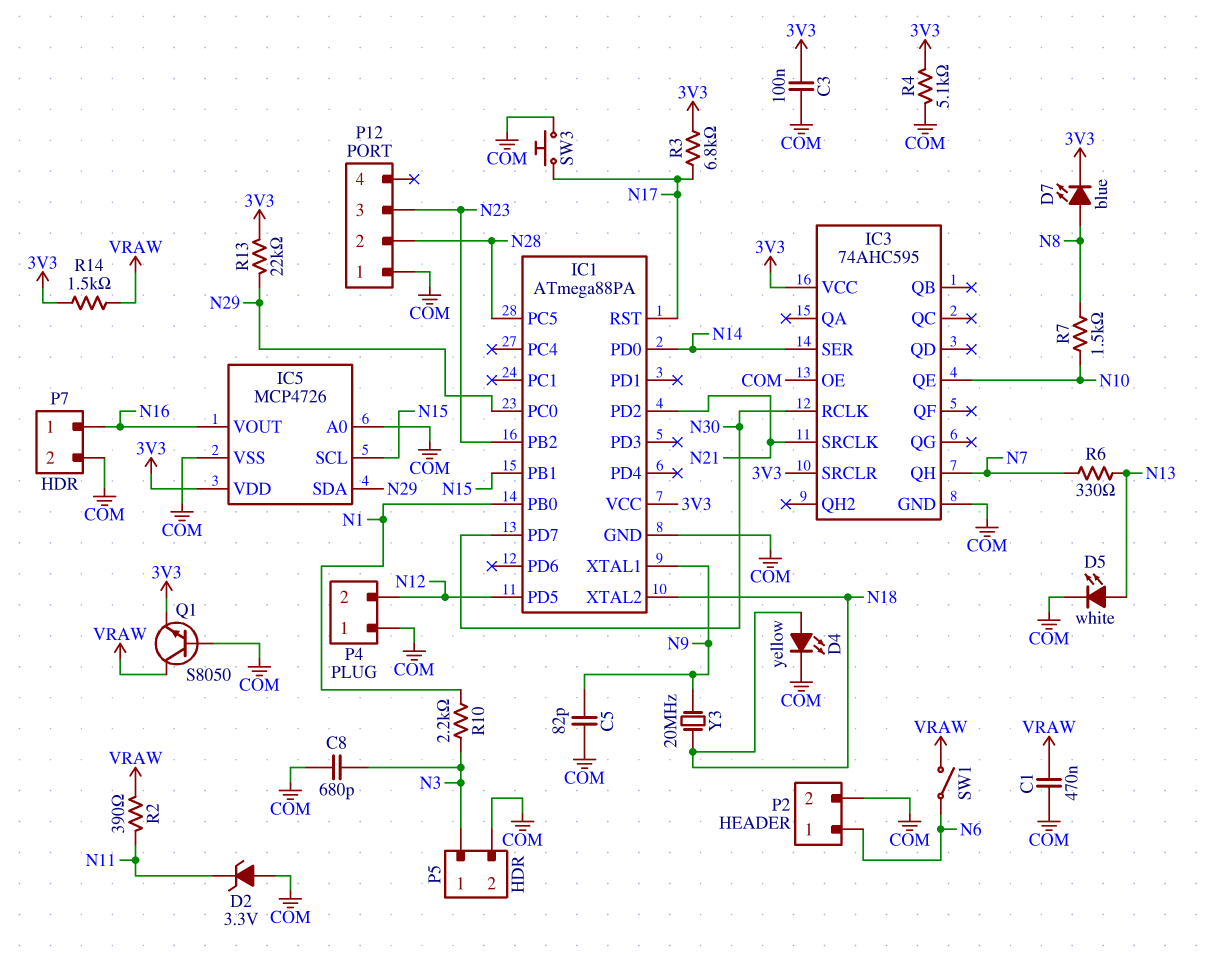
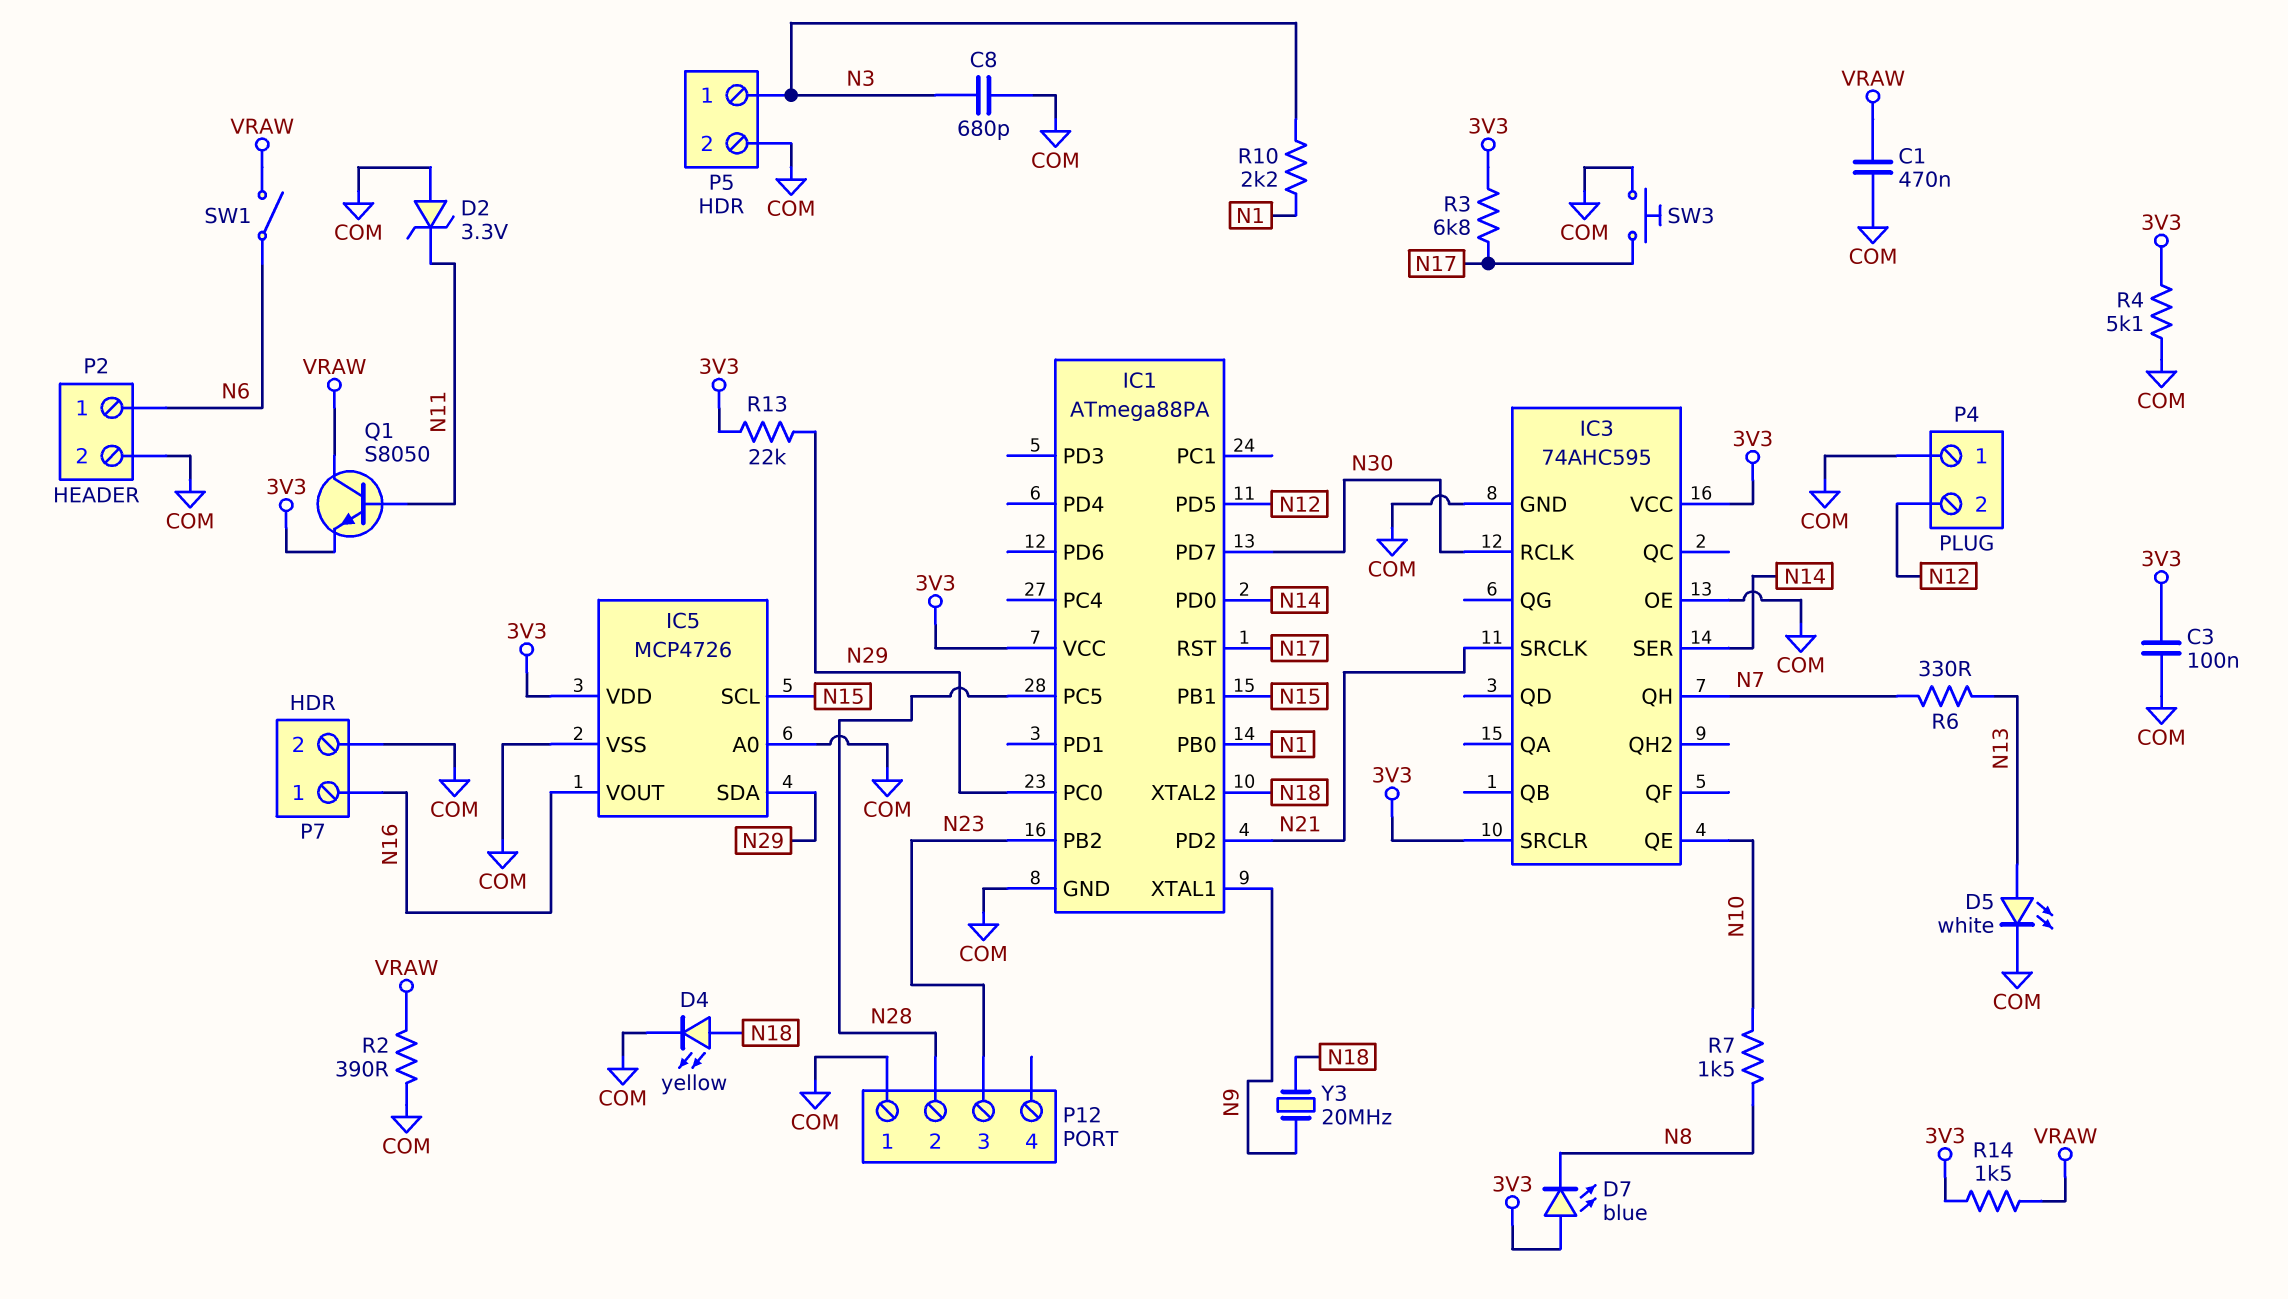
C5: 82pF (COM, N9) -> none
D7: LED blue (A N8, K 3V3) -> LED blue (A 3V3, K N8)
Q1: NPN S8050 (B COM, C VRAW, E 3V3) -> NPN S8050 (B N11, C VRAW, E 3V3)
R2: 390 (N11, VRAW) -> 390 (COM, VRAW)

